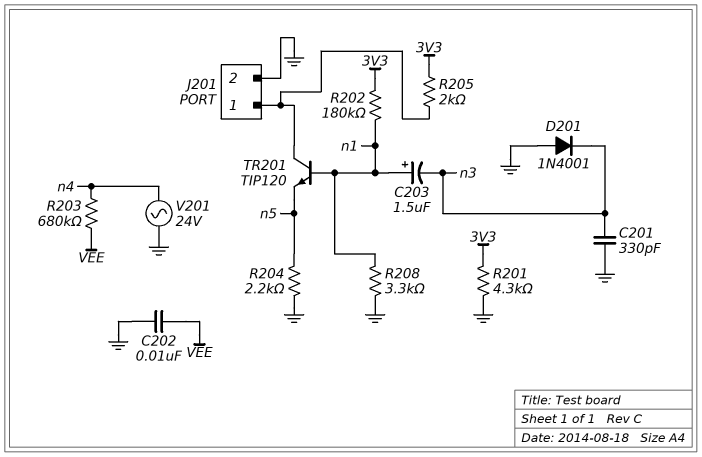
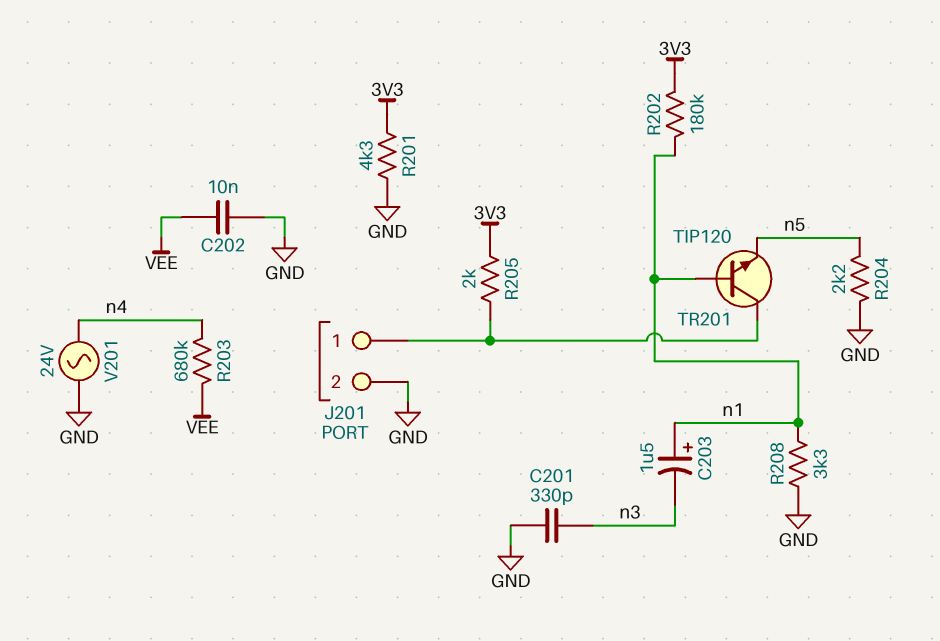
D201: diode 1N4001 (A GND, K n3) -> none

